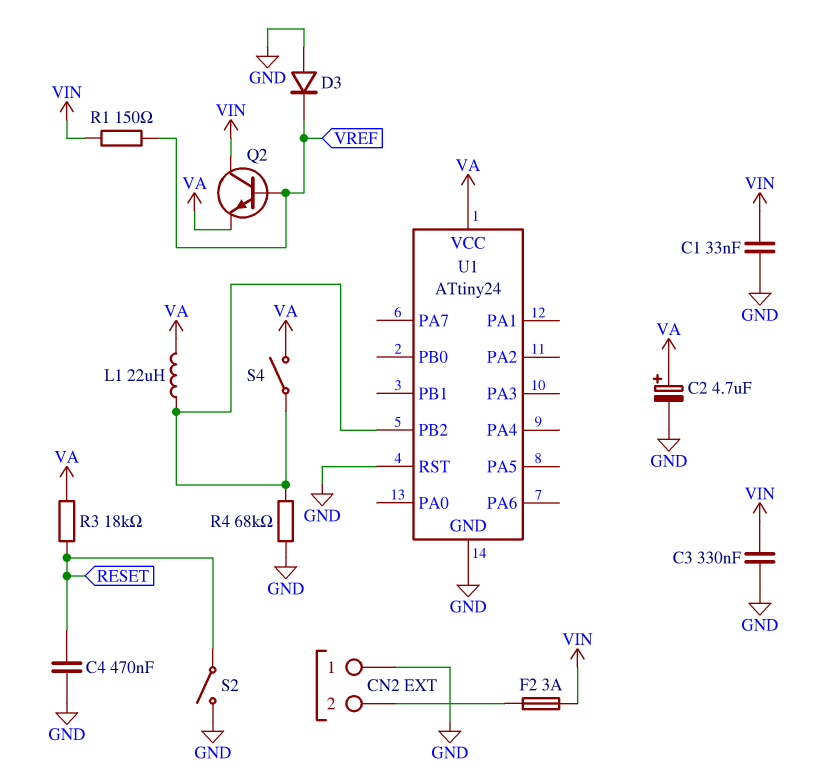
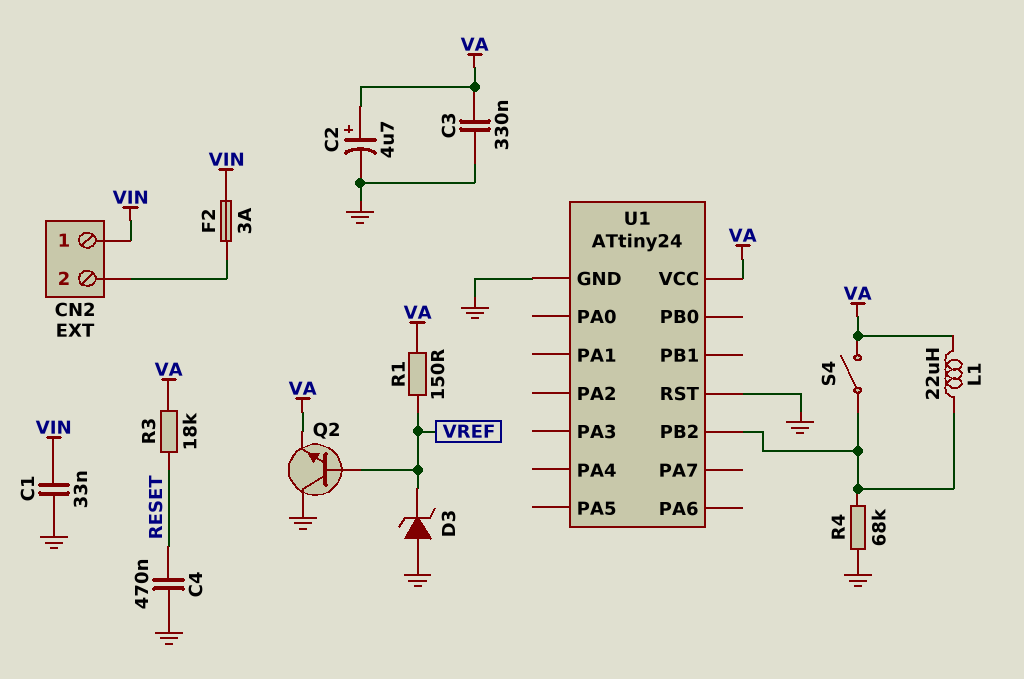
C3: 330nF (GND, VIN) -> 330nF (GND, VA)
CN2 pin 1: GND -> VIN
D3: diode (A GND, K VREF) -> zener (A GND, K VREF)
Q2: NPN (B VREF, C VIN, E VA) -> NPN (B VREF, C GND, E VA)
R1: 150 (VIN, VREF) -> 150 (VA, VREF)
S2: switch (GND, RESET) -> none

